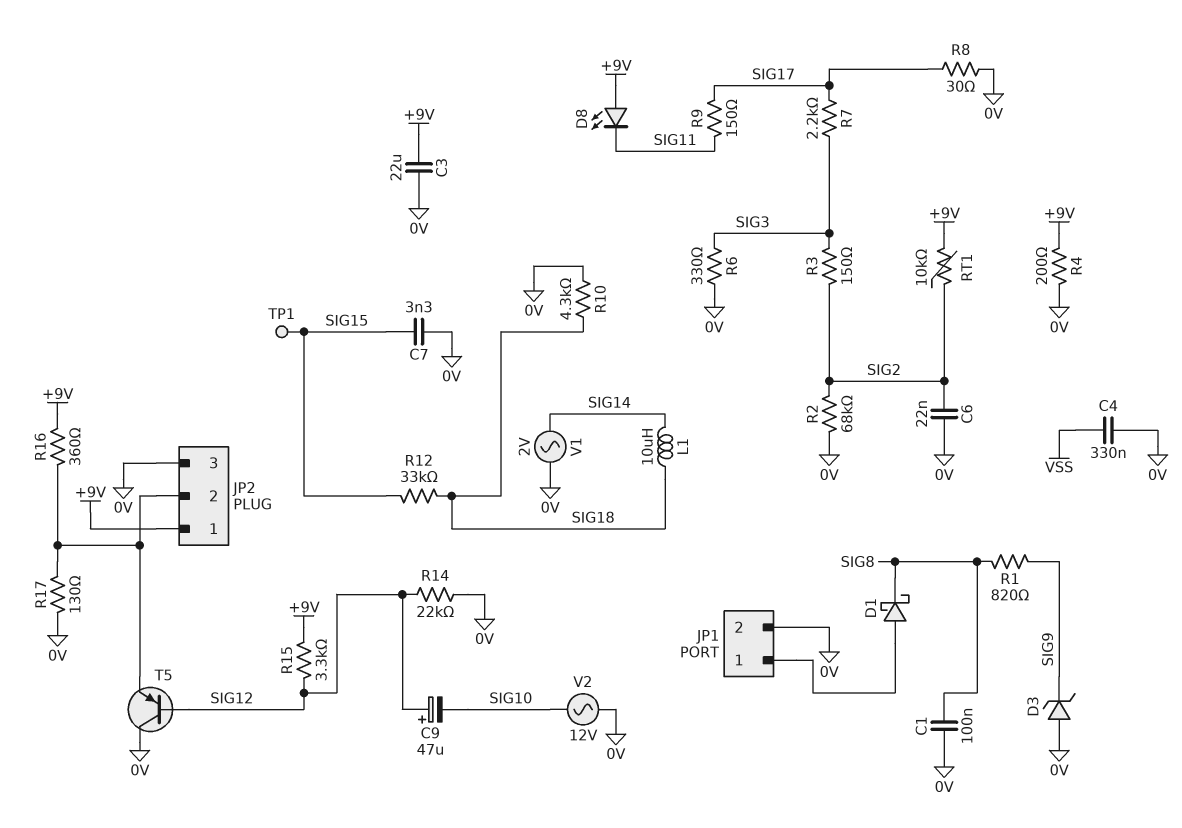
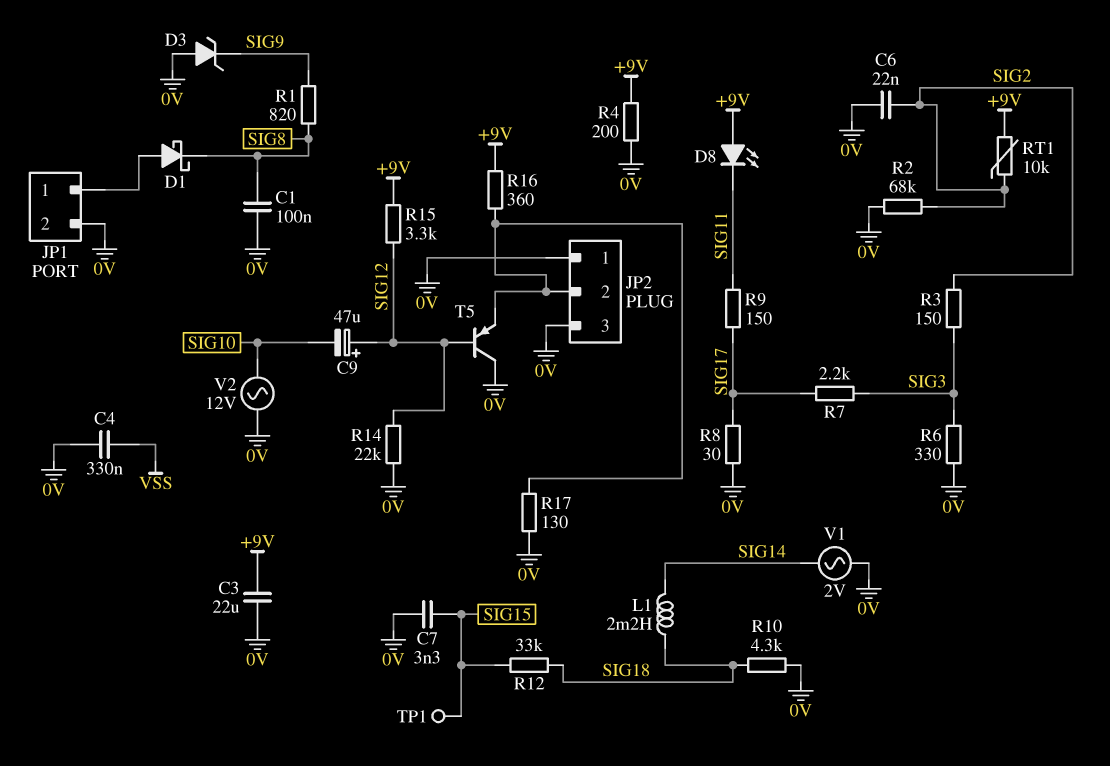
JP2 pin 1: +9V -> 0V
L1: 10uH (SIG14, SIG18) -> 2.2mH (SIG14, SIG18)

